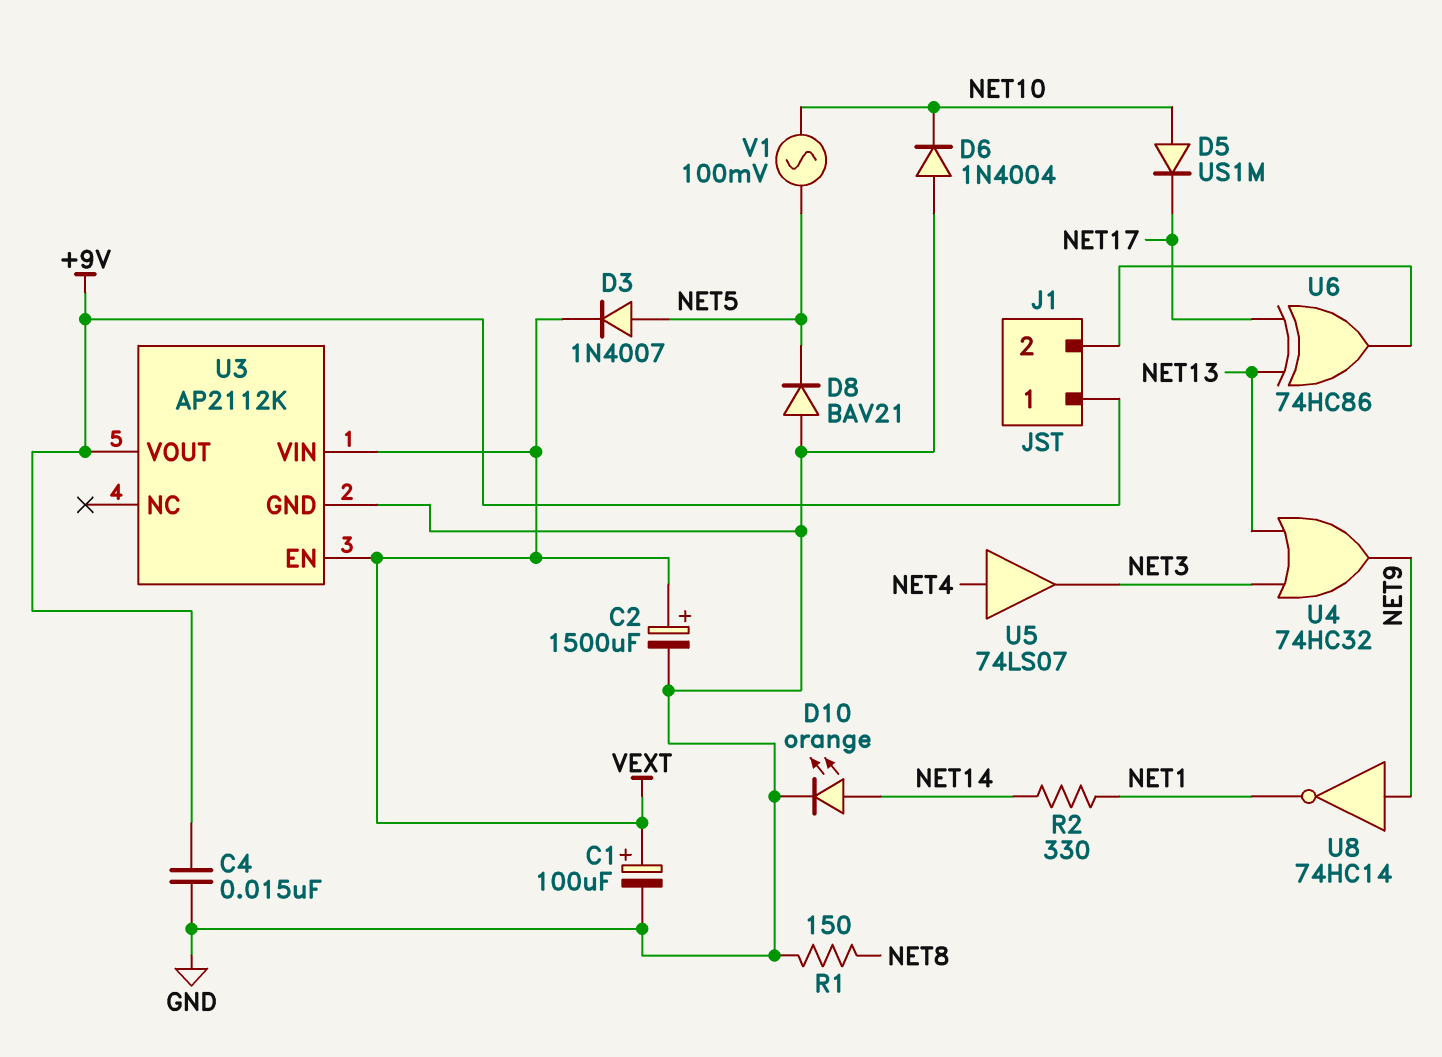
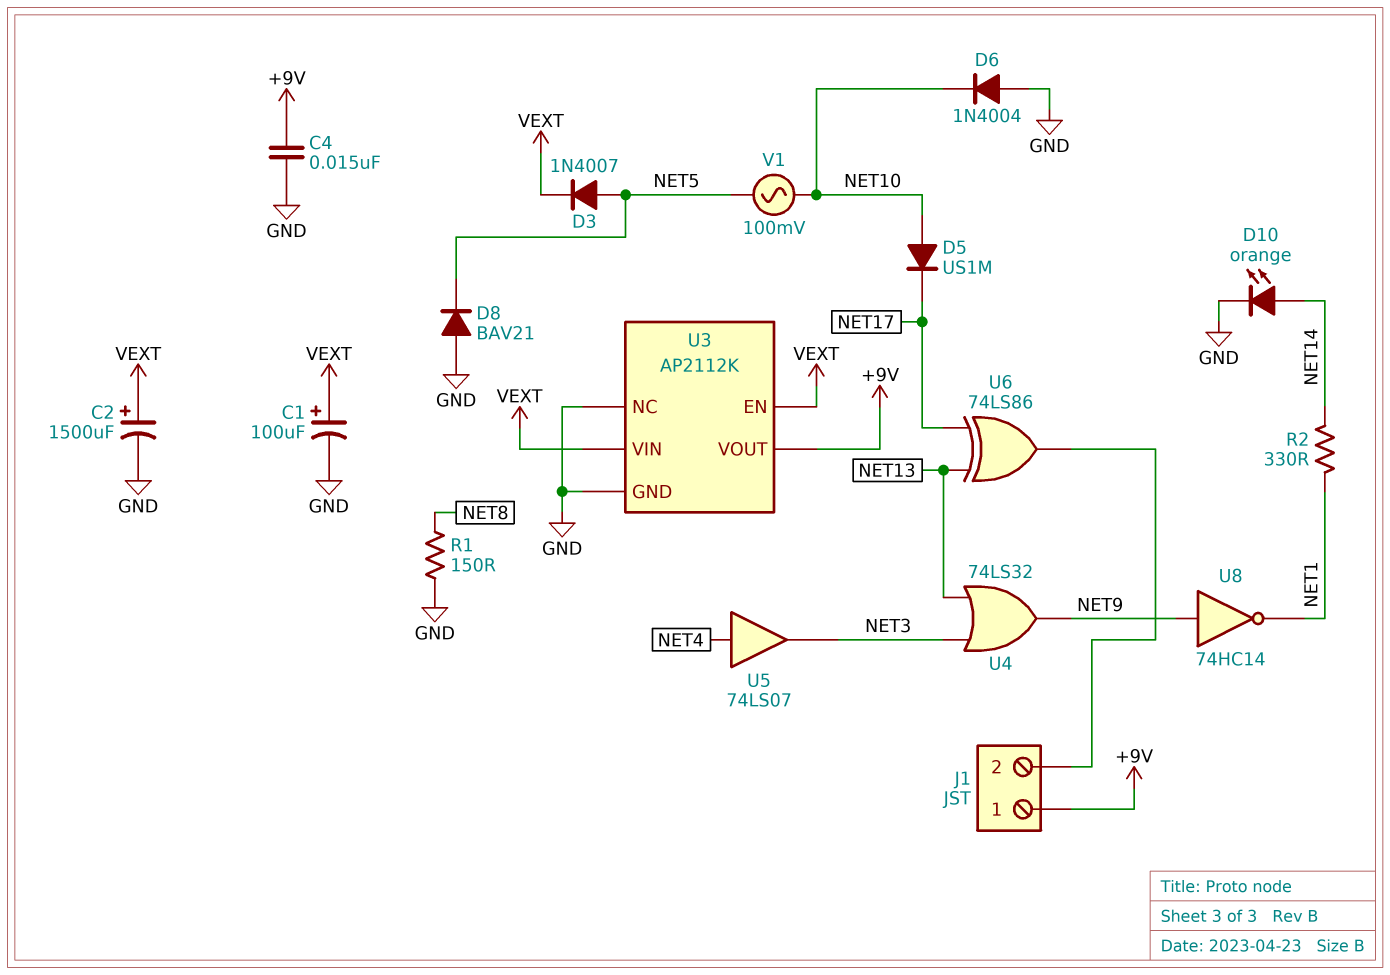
U3 pin NC: none -> GND
U4: OR 74HC32 (in NET3, in NET13, out NET9) -> OR 74LS32 (in NET3, in NET13, out NET9)
U6: XOR 74HC86 (in NET13, in NET17, out J1/2) -> XOR 74LS86 (in NET13, in NET17, out J1/2)

